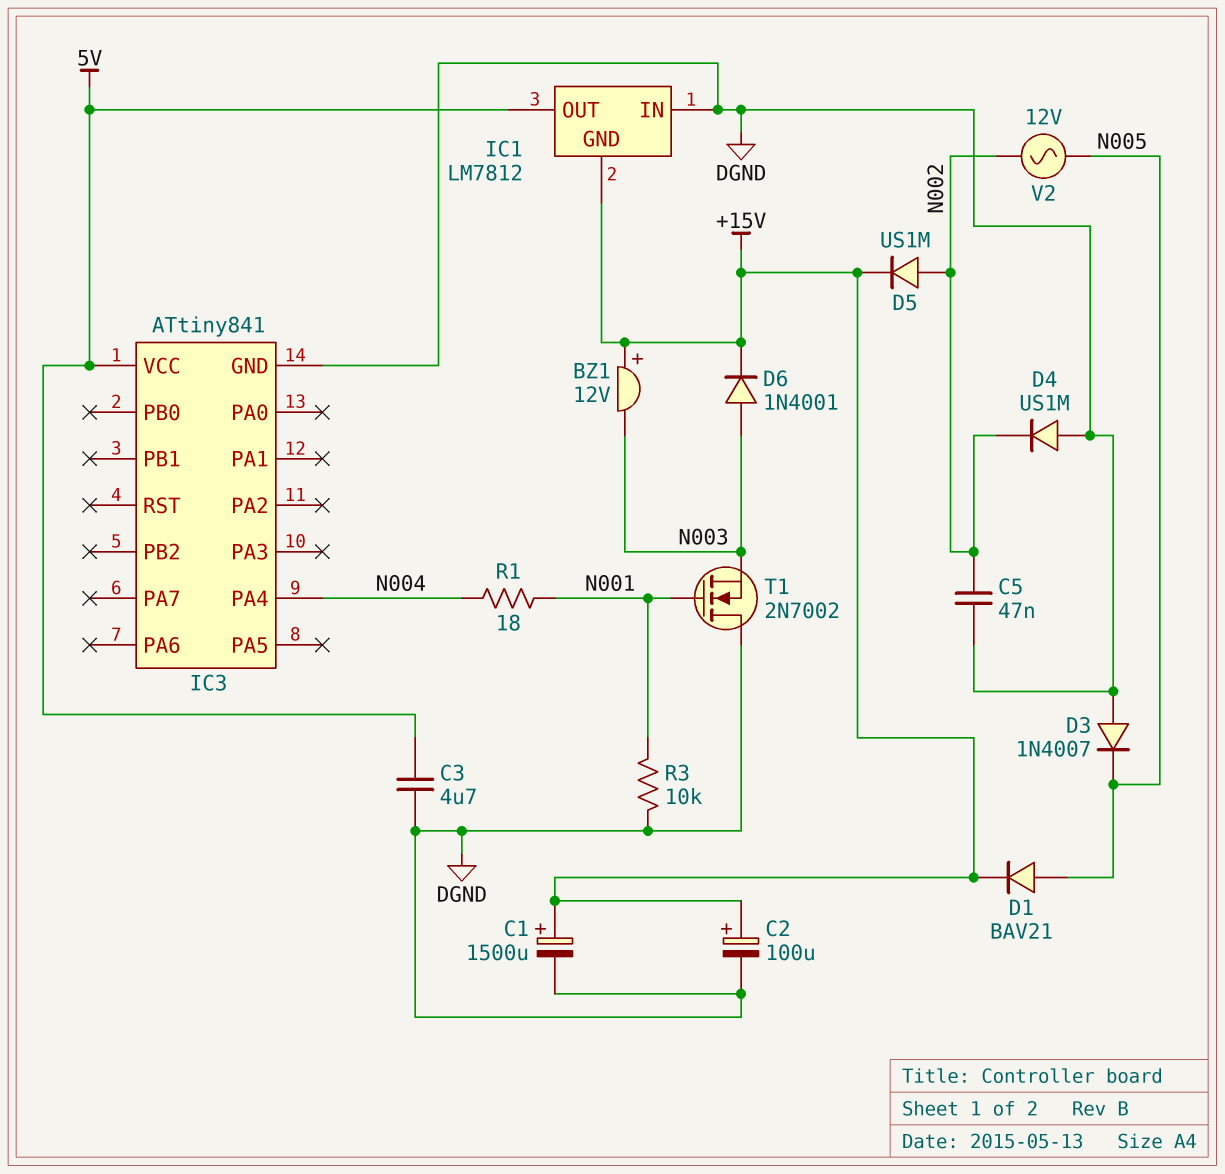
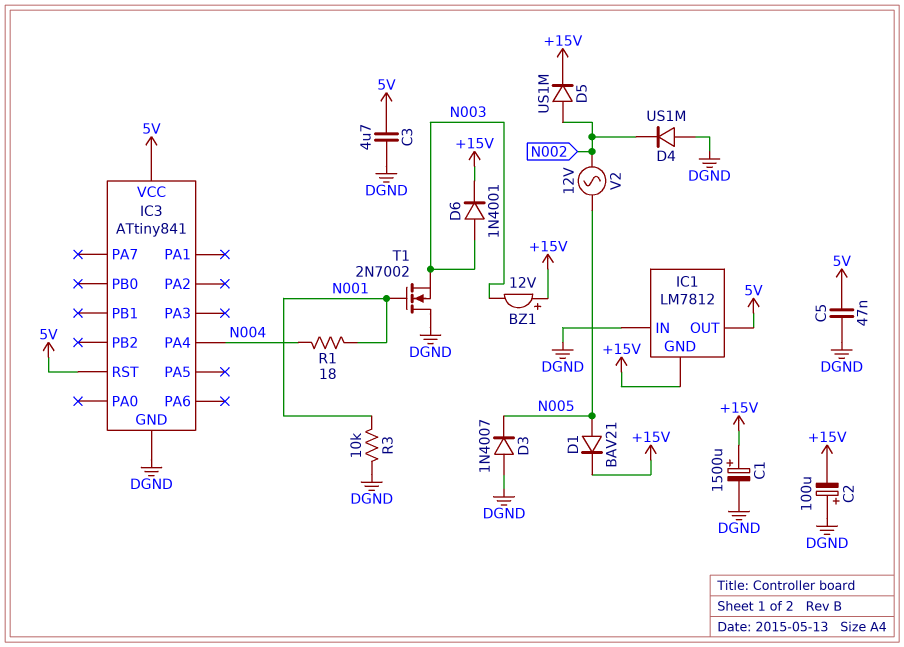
C2: 100uF (plus +15V, minus DGND) -> 100uF (plus DGND, minus +15V)
C5: 47nF (DGND, N002) -> 47nF (5V, DGND)
IC3 pin RST: none -> 5V

